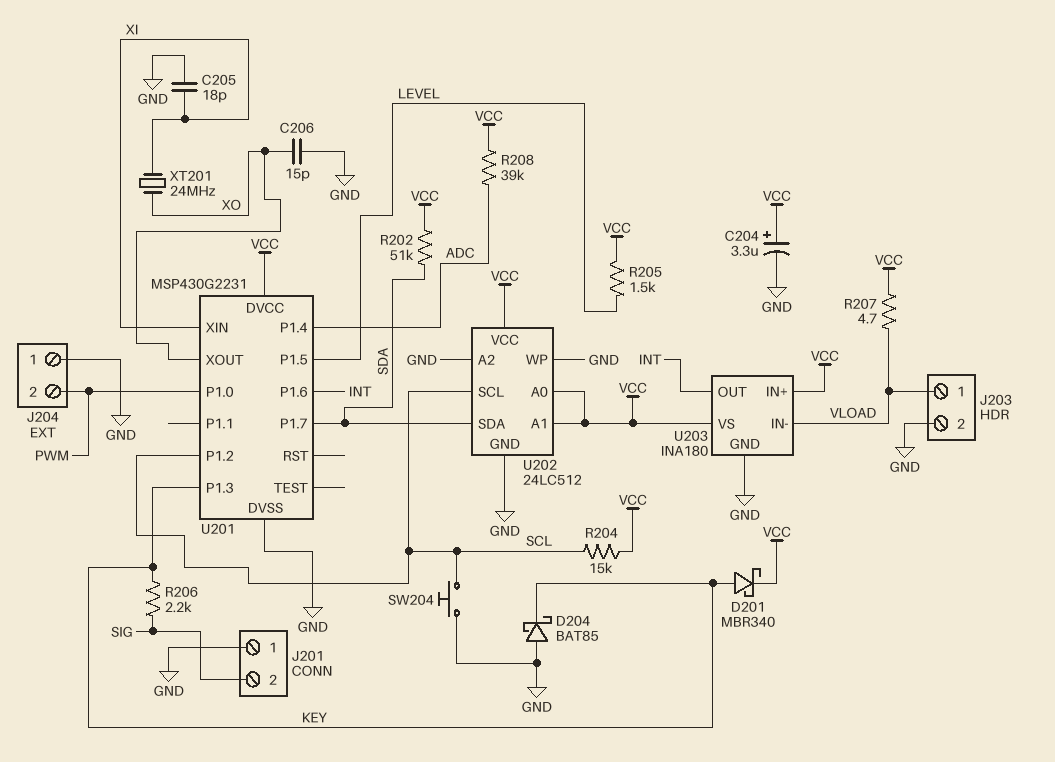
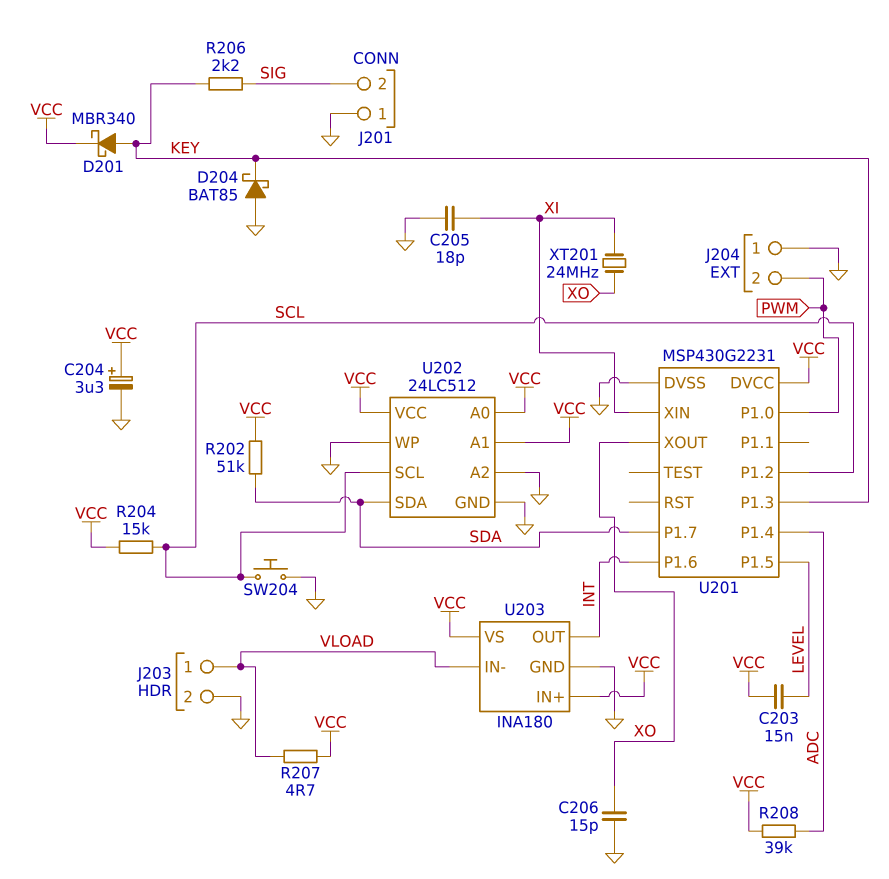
C203: none -> 15nF (LEVEL, VCC)
R205: 1.5k (LEVEL, VCC) -> none

